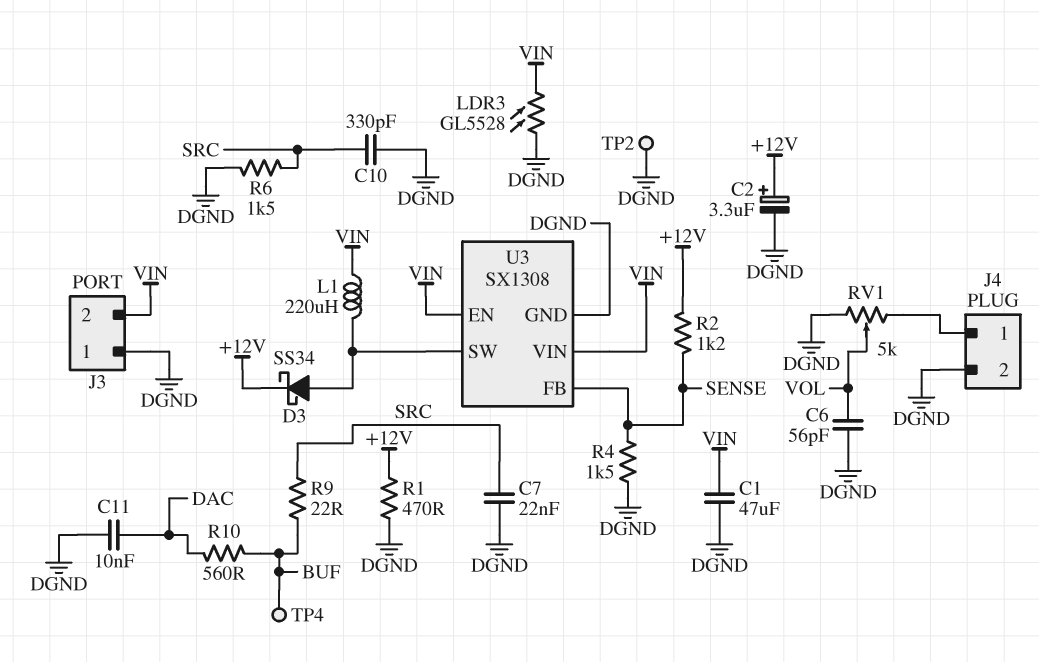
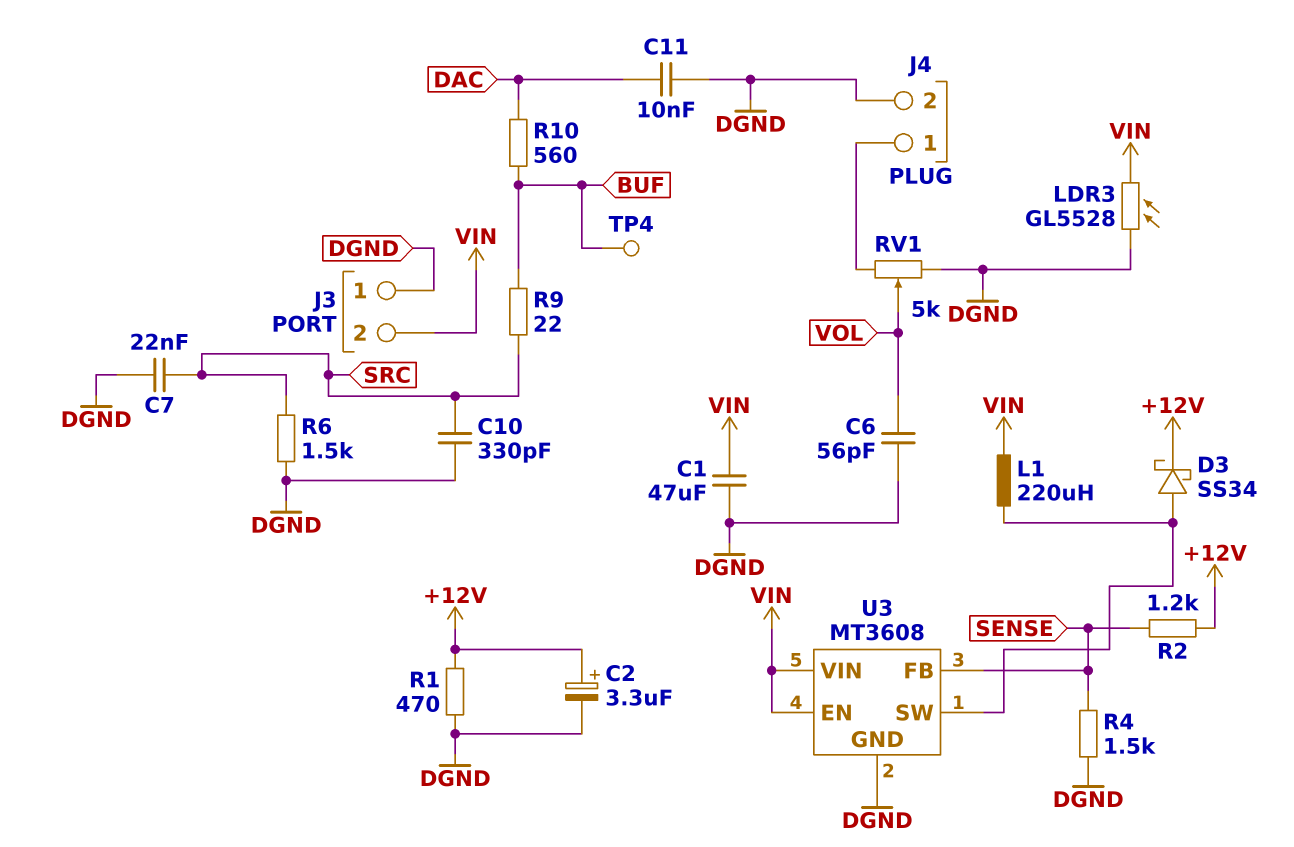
TP2: test point (DGND) -> none
U3: SX1308 -> MT3608

